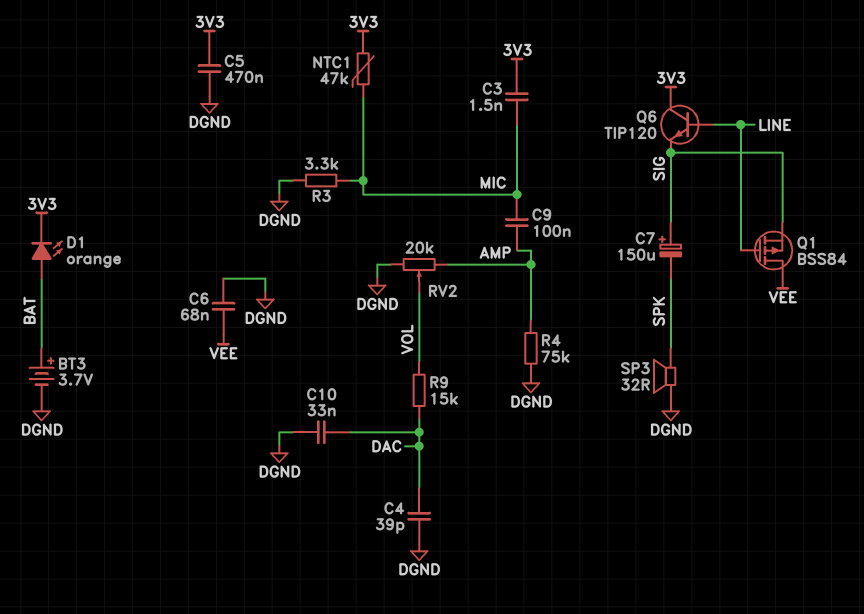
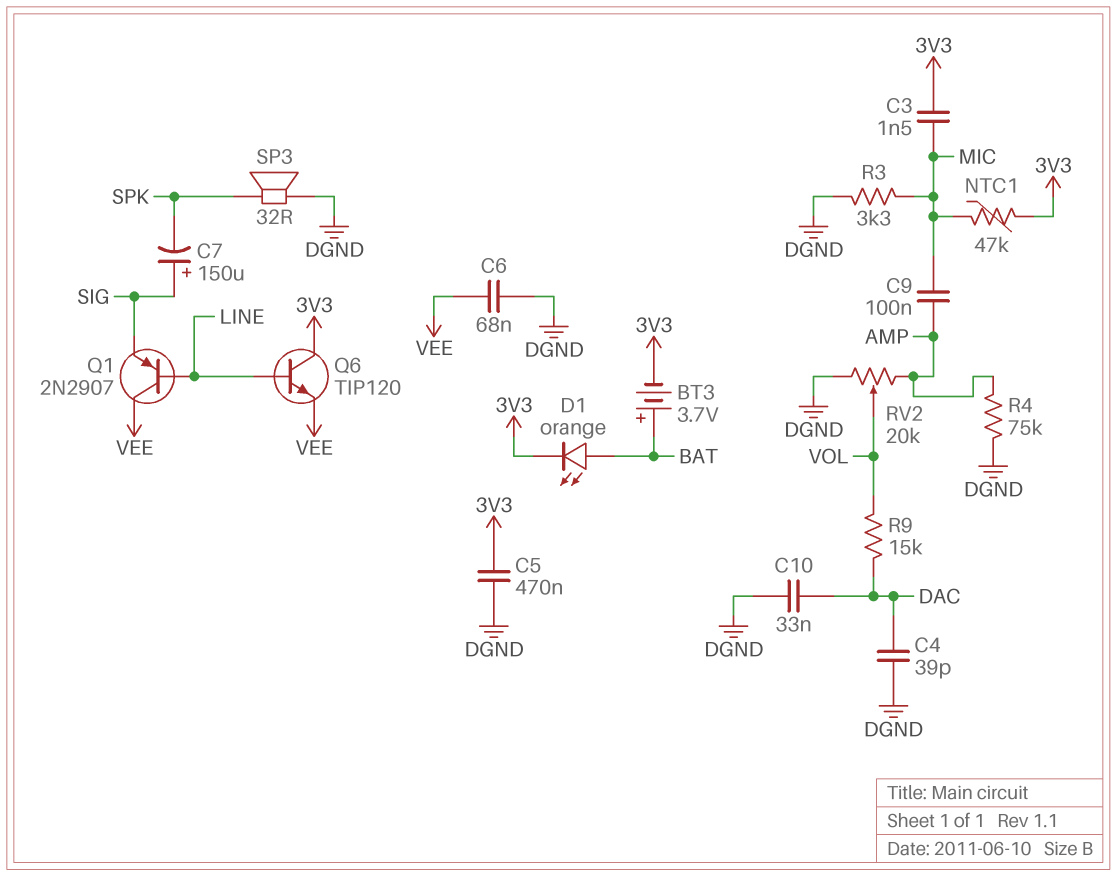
BT3: 3.7V (plus BAT, minus DGND) -> 3.7V (plus BAT, minus 3V3)
Q1: PMOS BSS84 (G LINE, D VEE, S SIG) -> PNP 2N2907 (B LINE, C VEE, E SIG)
Q6: NPN TIP120 (B LINE, C 3V3, E SIG) -> NPN TIP120 (B LINE, C 3V3, E VEE)

